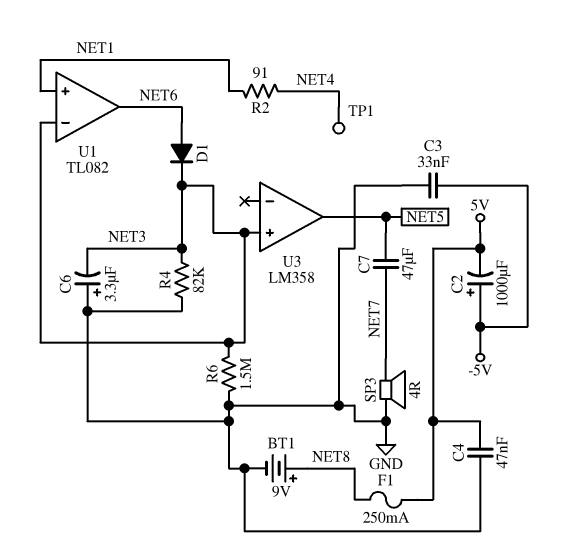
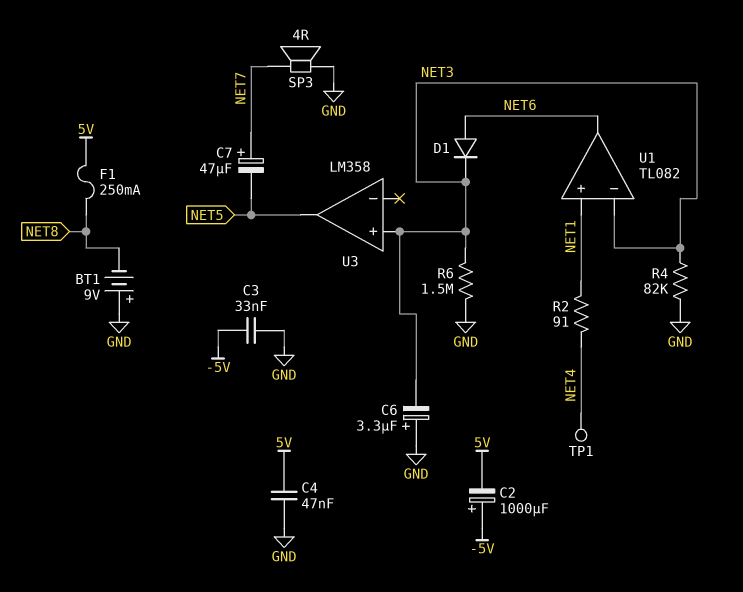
BT1: 9V (plus NET8, minus GND) -> 9V (plus GND, minus NET8)
C7: 47uF (NET5, NET7) -> 47uF (plus NET7, minus NET5)

